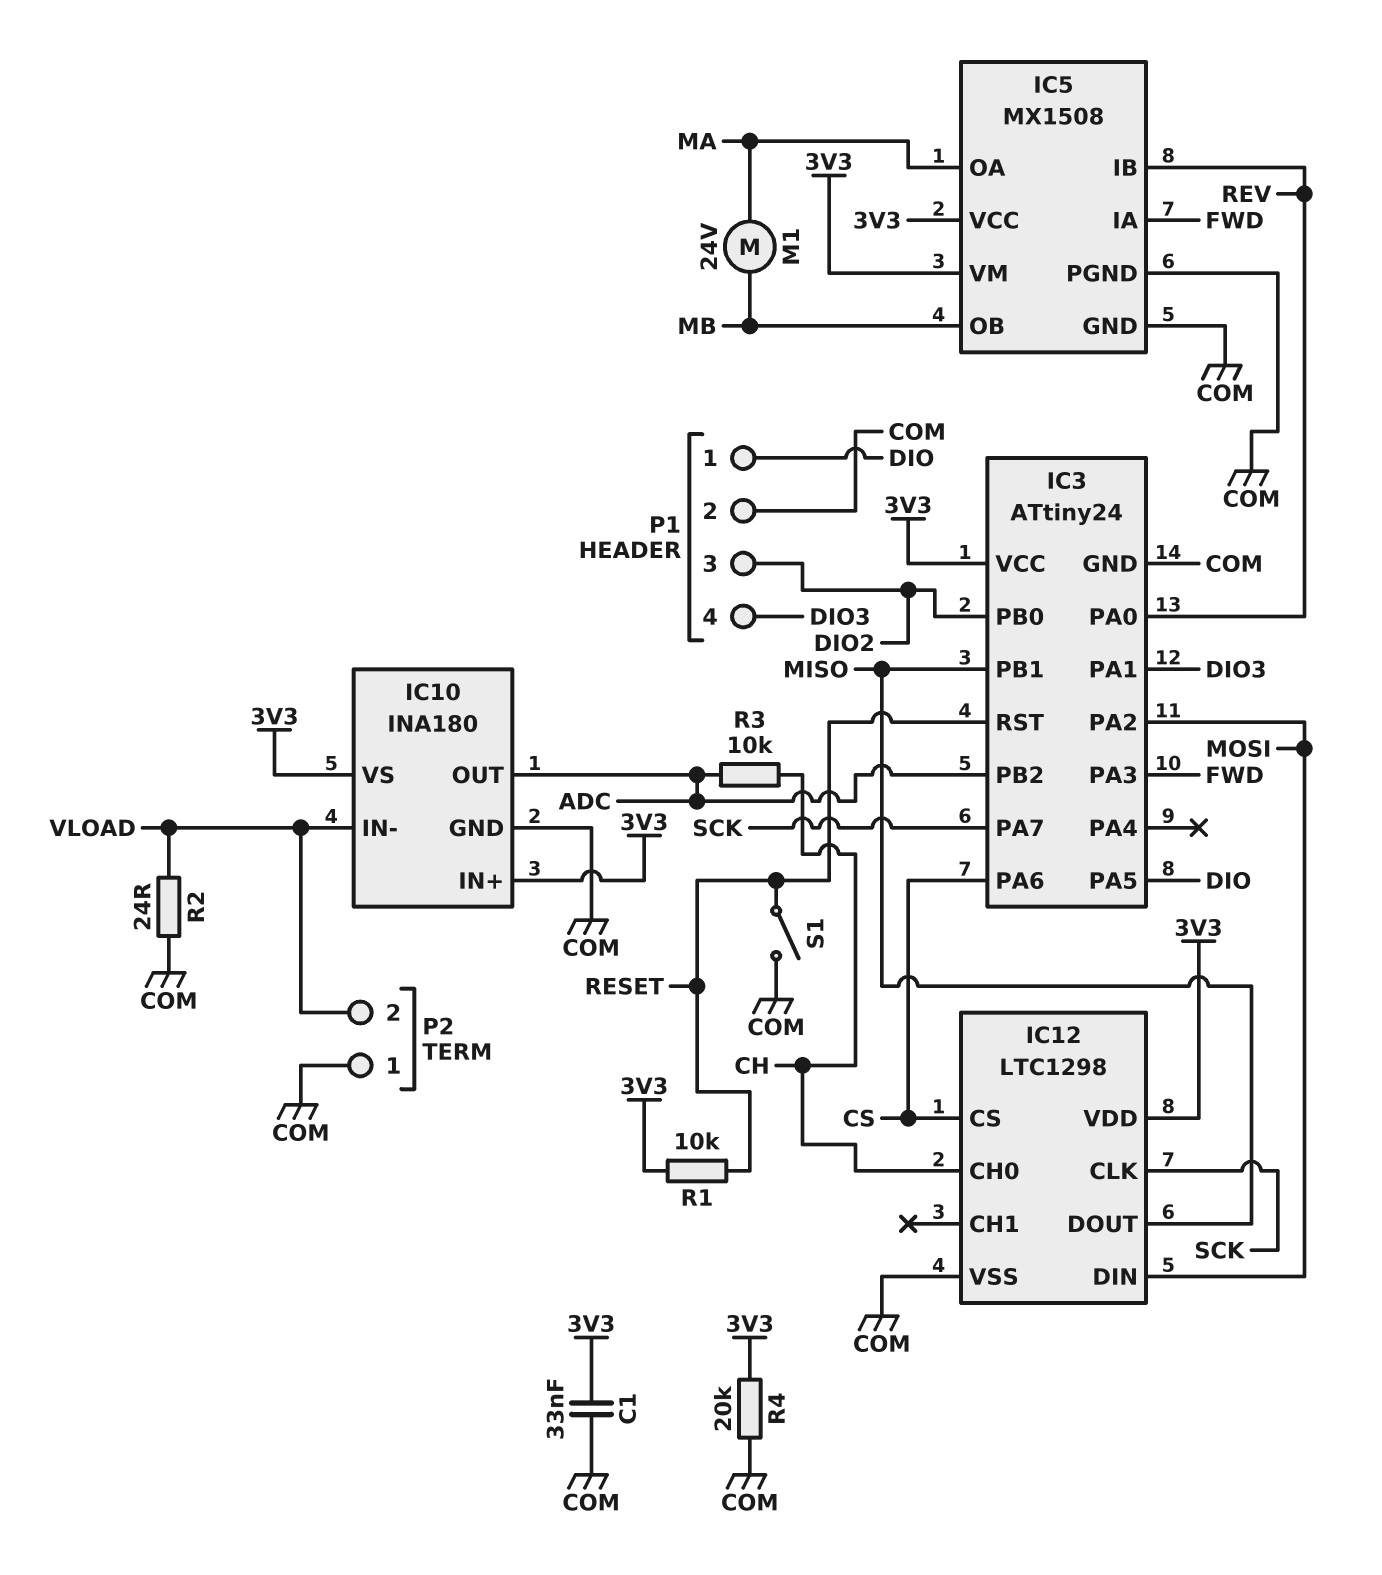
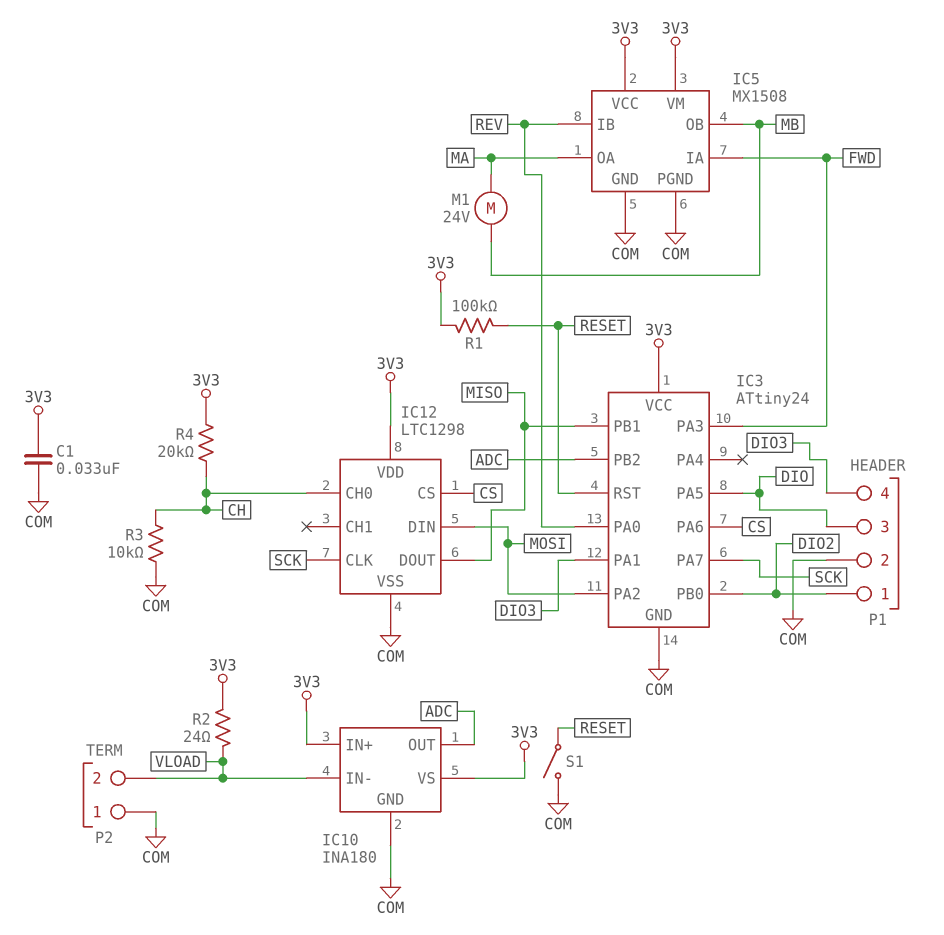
P1 pin 1: DIO -> DIO2
P1 pin 3: DIO2 -> DIO
R1: 10k (3V3, RESET) -> 100k (3V3, RESET)
R2: 24 (COM, VLOAD) -> 24 (3V3, VLOAD)
R3: 10k (ADC, CH) -> 10k (CH, COM)
R4: 20k (3V3, COM) -> 20k (3V3, CH)

